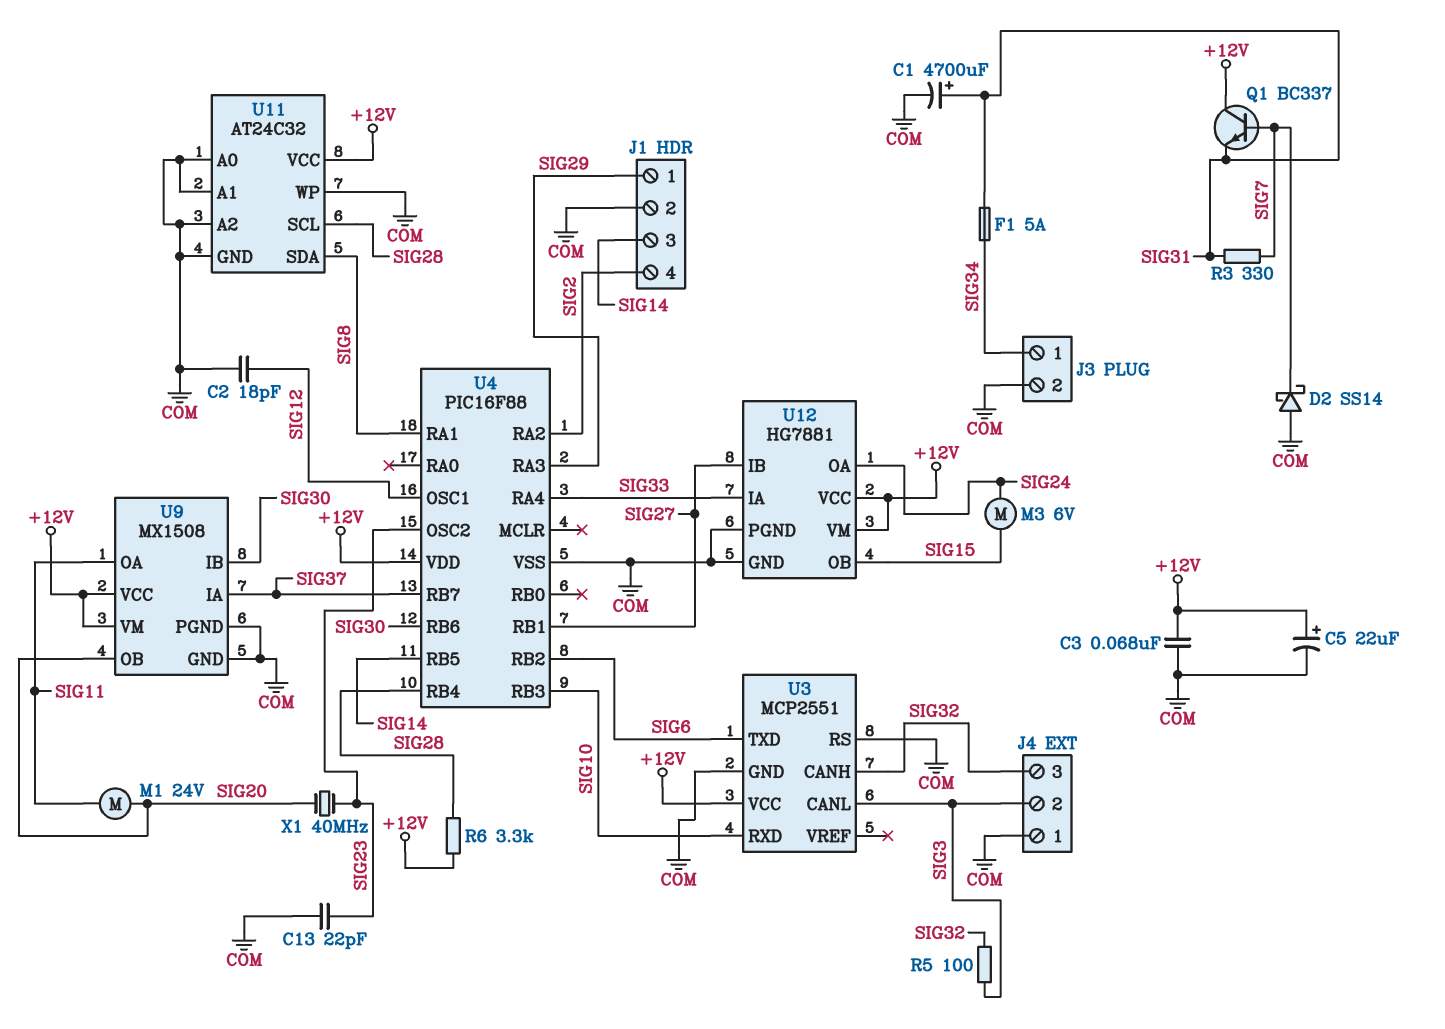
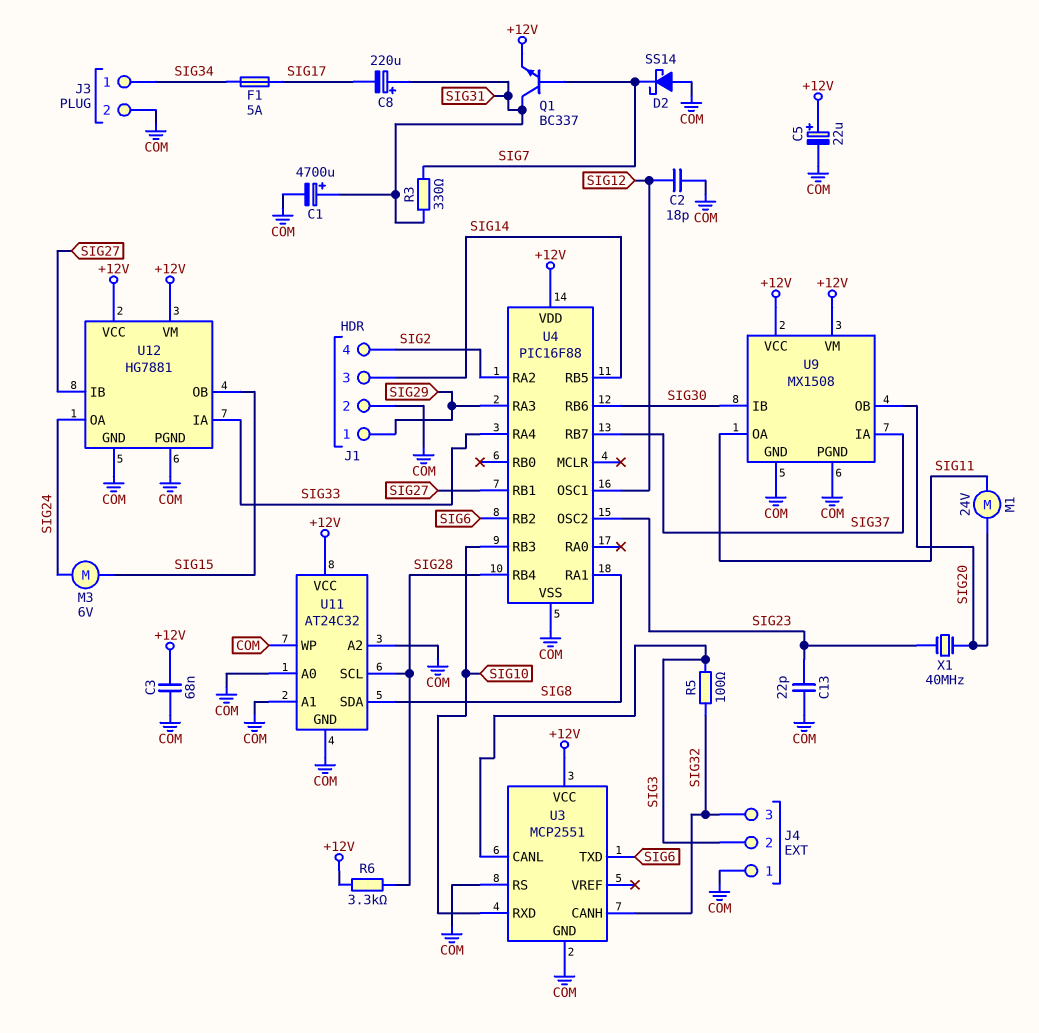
C8: none -> 220uF (plus SIG31, minus SIG17)
F1: 5A (SIG31, SIG34) -> 5A (SIG17, SIG34)
Q1: NPN BC337 (B SIG7, C +12V, E SIG31) -> NPN BC337 (B SIG7, C SIG31, E +12V)

